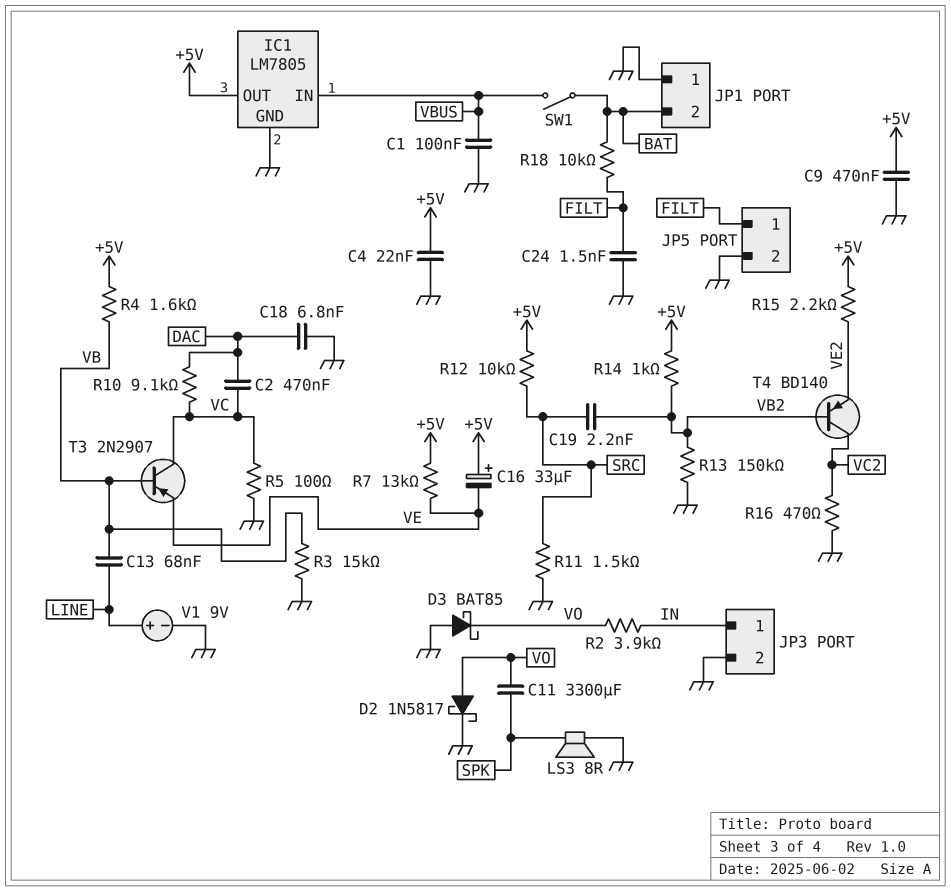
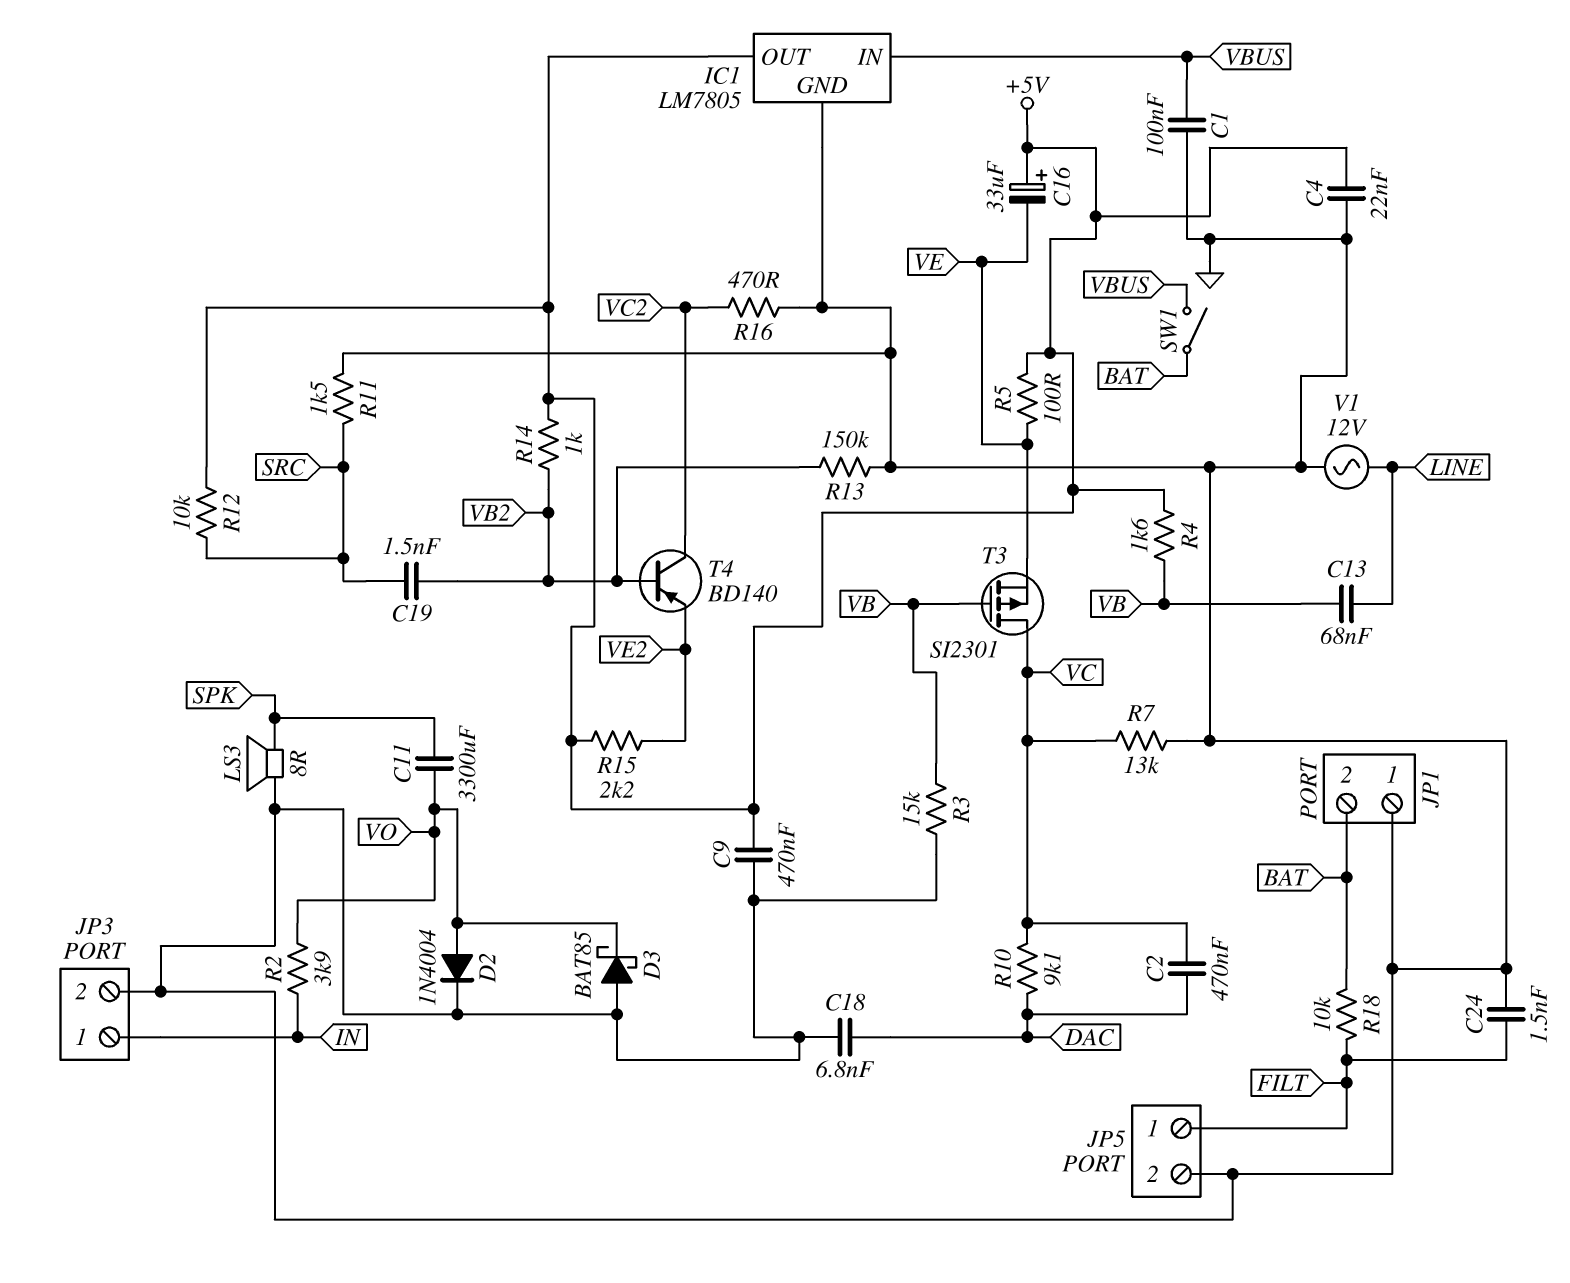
C19: 2.2nF (SRC, VB2) -> 1.5nF (SRC, VB2)
D2: schottky 1N5817 (A VO, K GND) -> diode 1N4004 (A VO, K GND)
R5: 100 (GND, VC) -> 100 (+5V, VE)
R7: 13k (+5V, VE) -> 13k (GND, VC)
T3: PNP 2N2907 (B VB, C VC, E VE) -> PMOS SI2301 (G VB, D VC, S VE)
V1: 9V (plus LINE, minus GND) -> AC 12V (GND, LINE)

